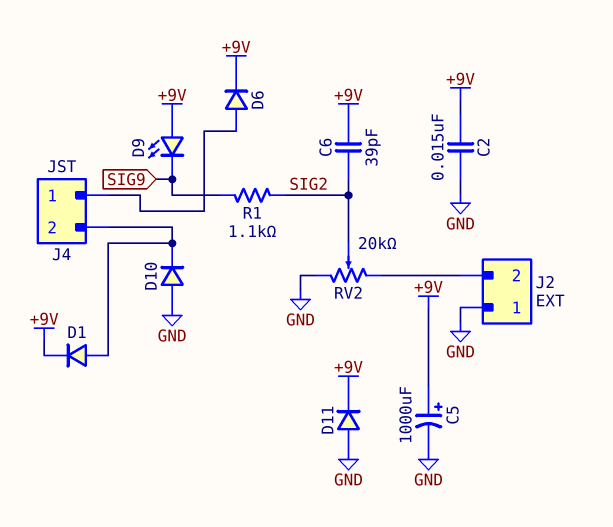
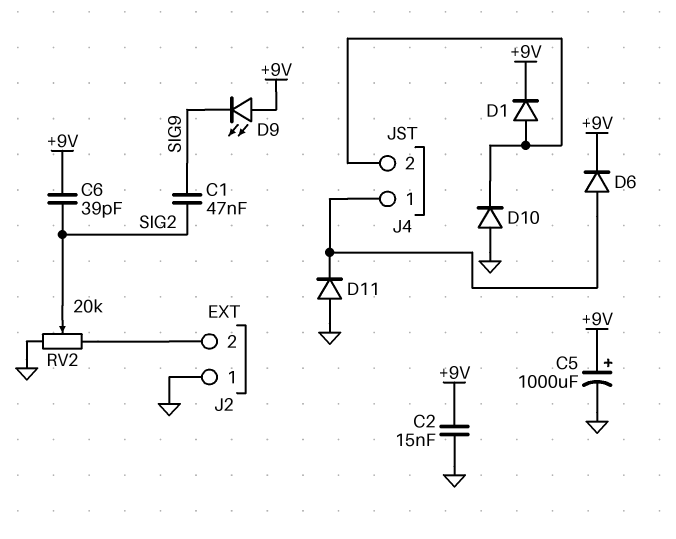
C1: none -> 47nF (SIG2, SIG9)
D11: diode (A GND, K +9V) -> diode (A GND, K J4/1)
R1: 1.1k (SIG2, SIG9) -> none

